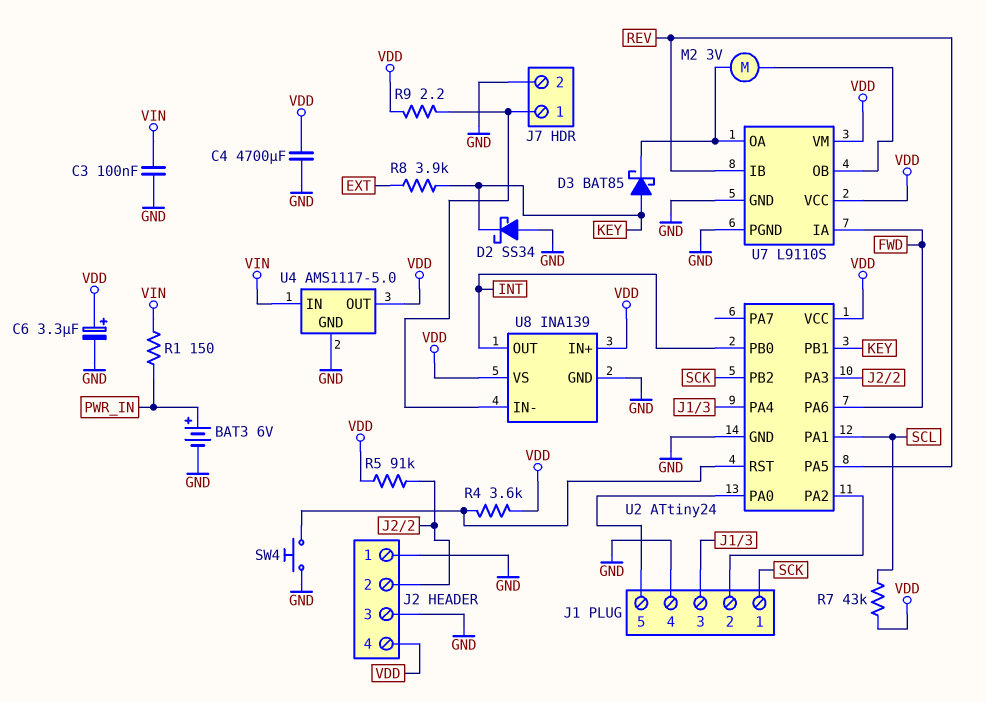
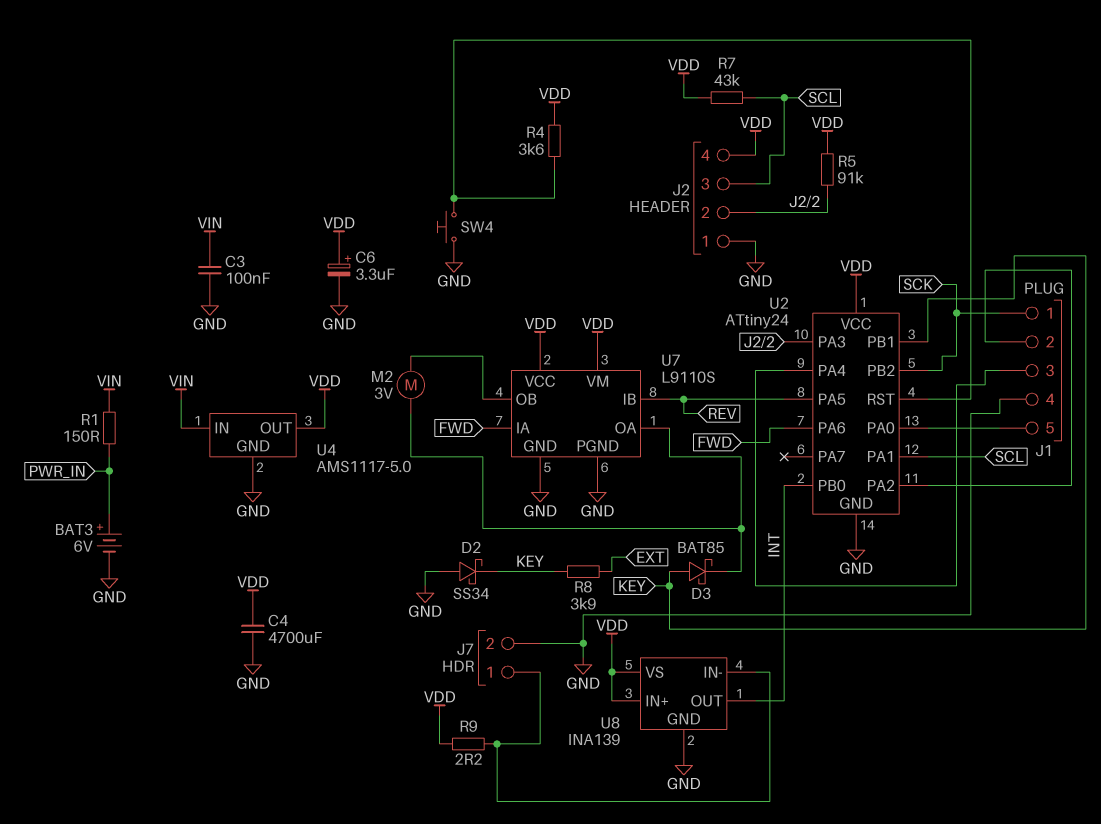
J2 pin 3: GND -> SCL

